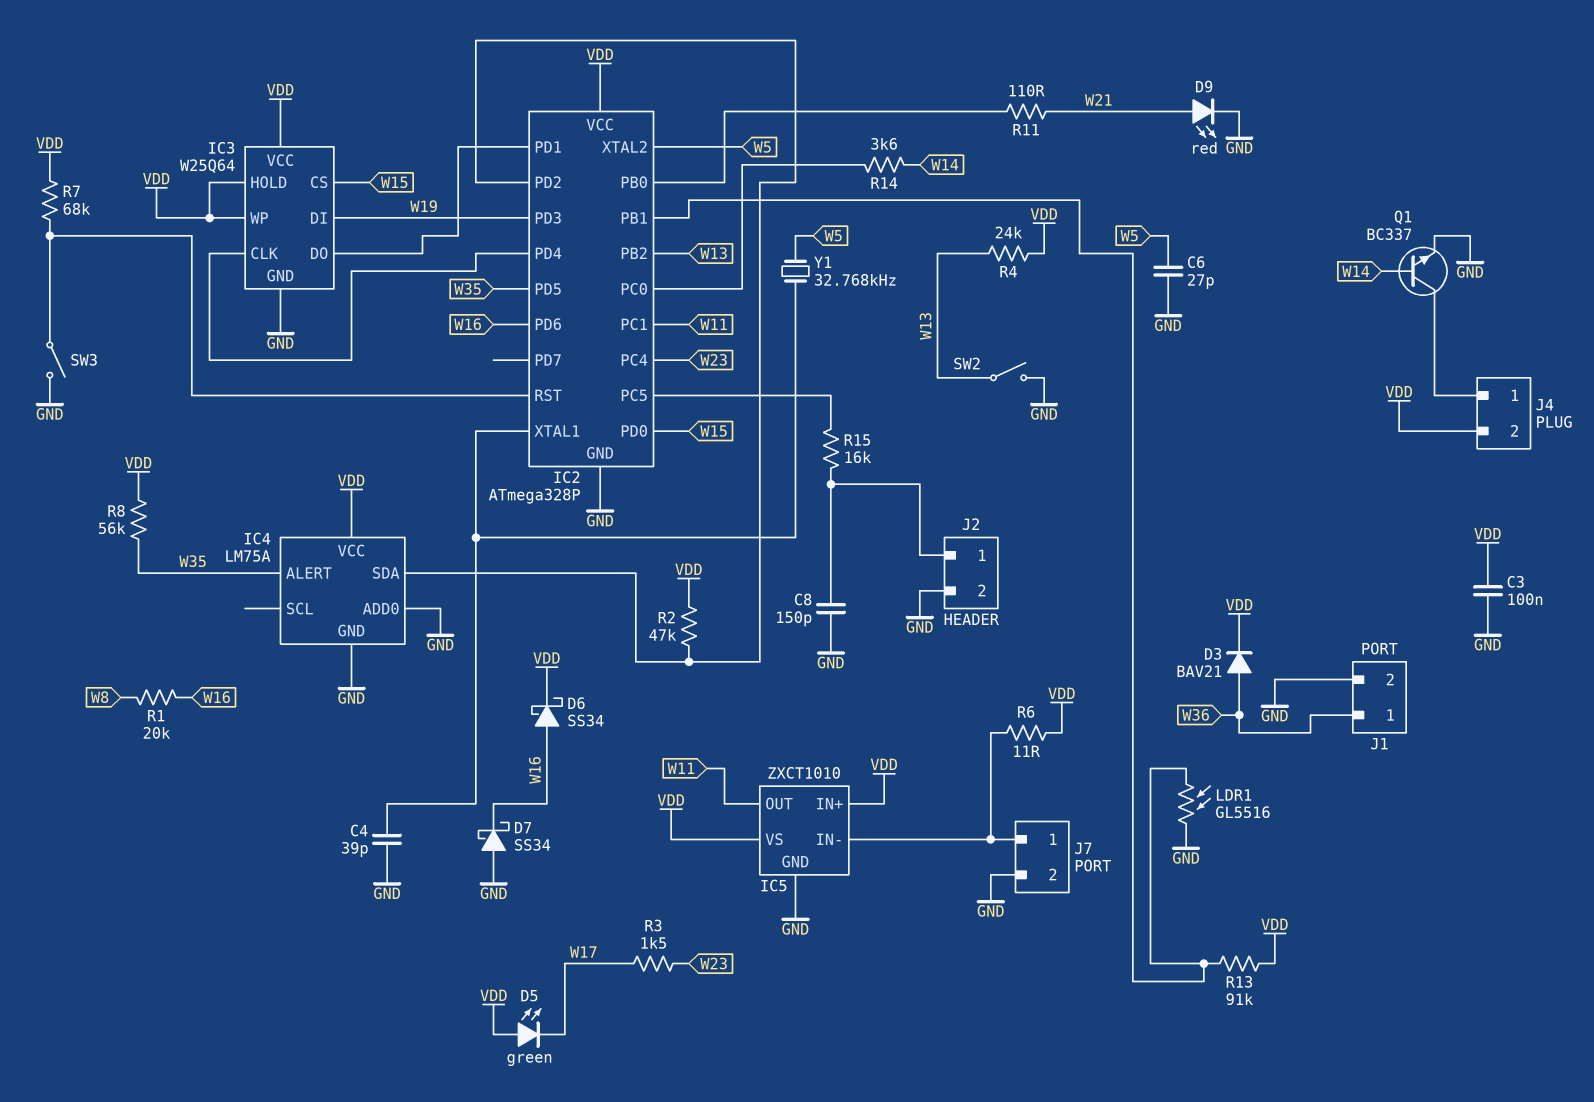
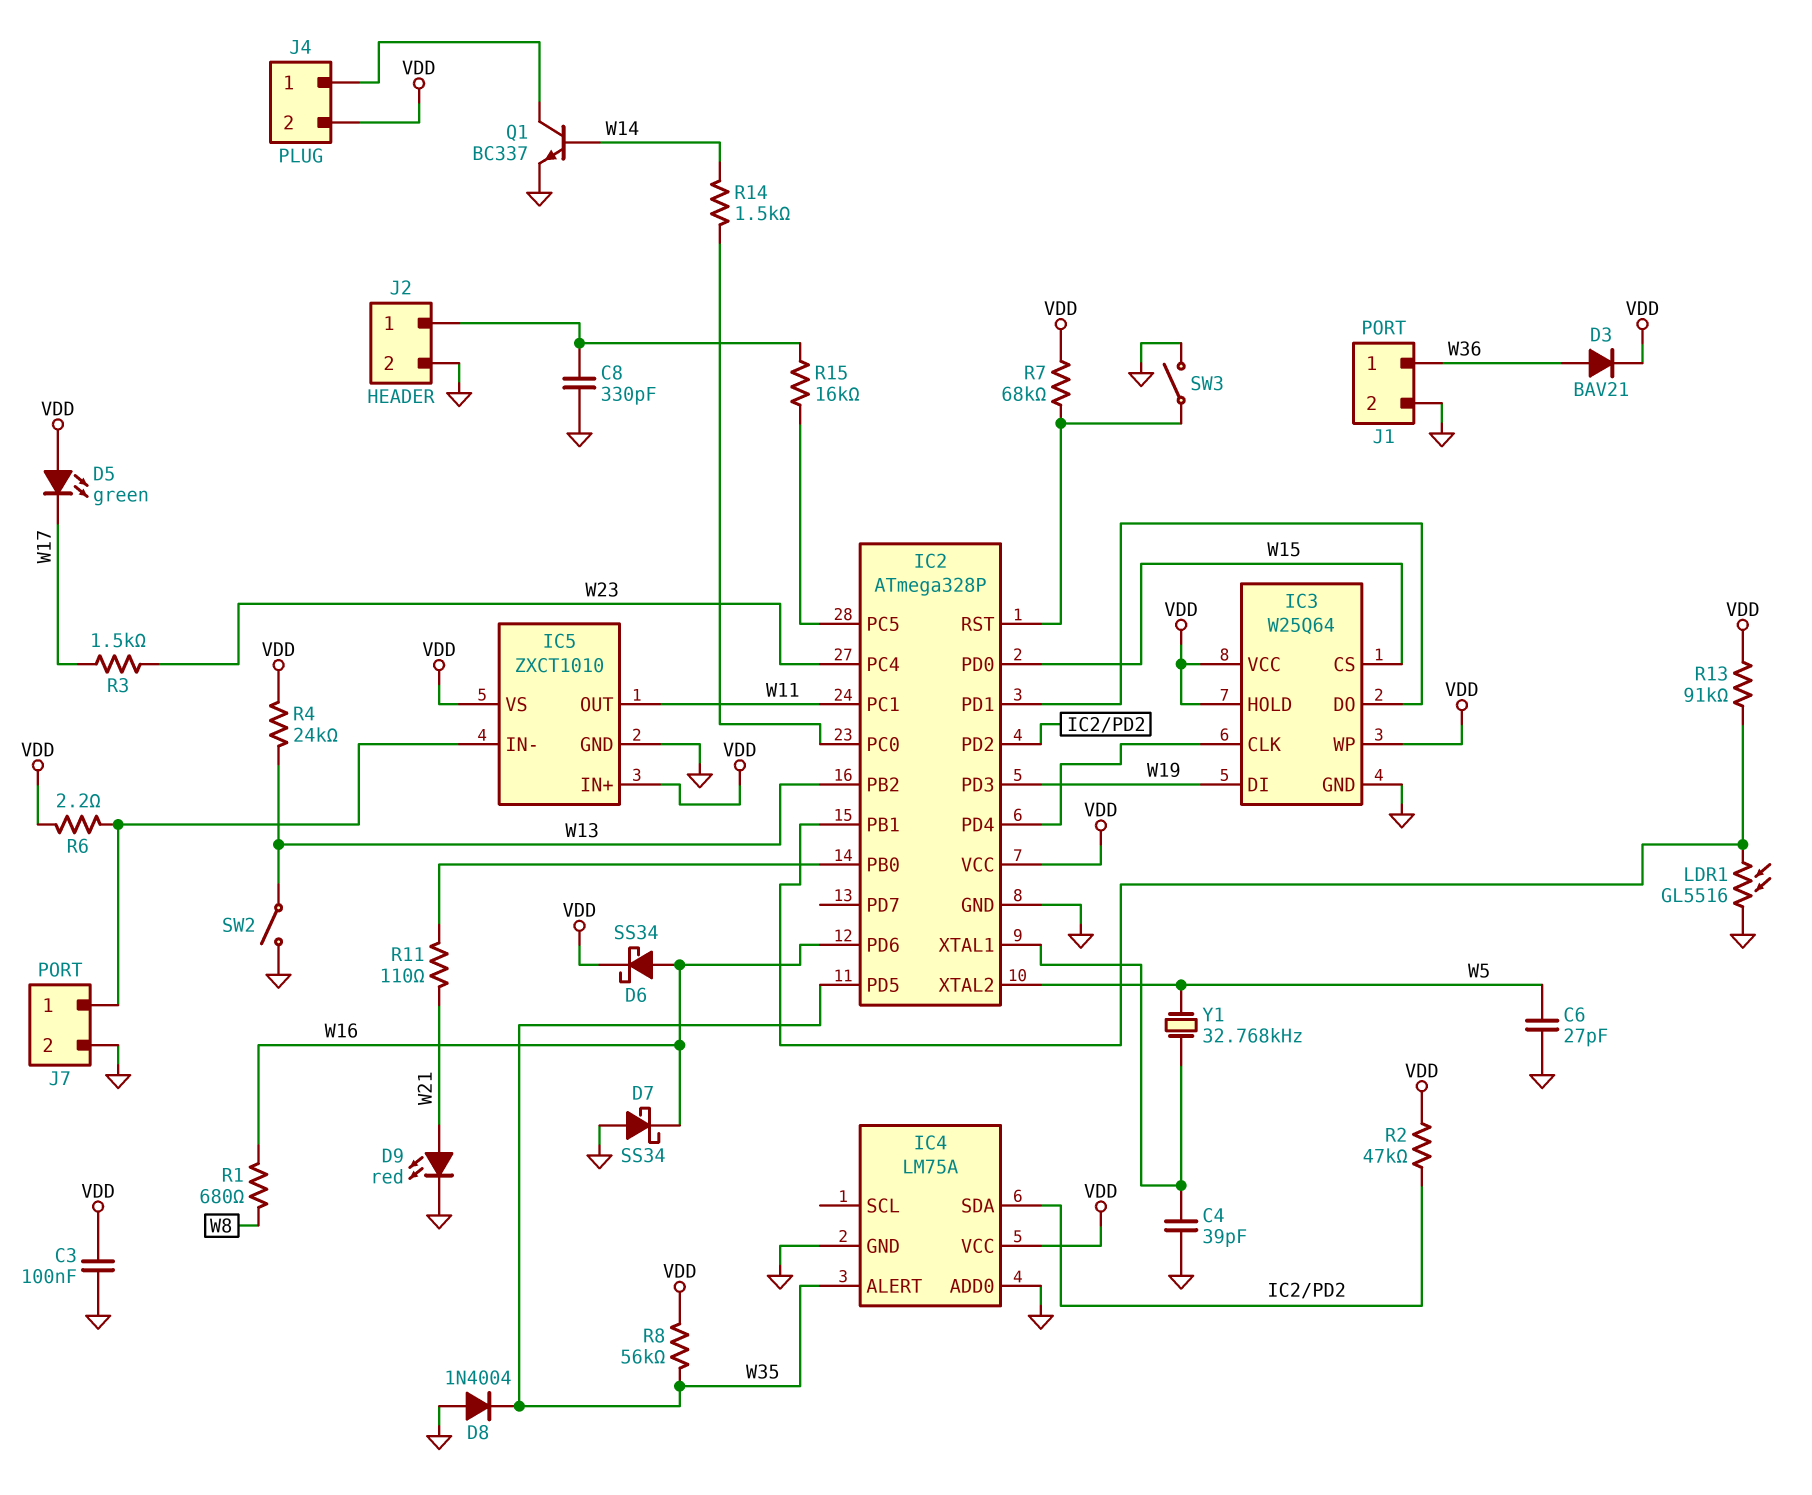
C8: 150pF (GND, J2/1) -> 330pF (GND, J2/1)
D8: none -> diode 1N4004 (A GND, K W35)
R1: 20k (W8, W16) -> 680 (W8, W16)
R6: 11 (IC5/IN-, VDD) -> 2.2 (IC5/IN-, VDD)
R14: 3.6k (IC2/PC0, W14) -> 1.5k (IC2/PC0, W14)

